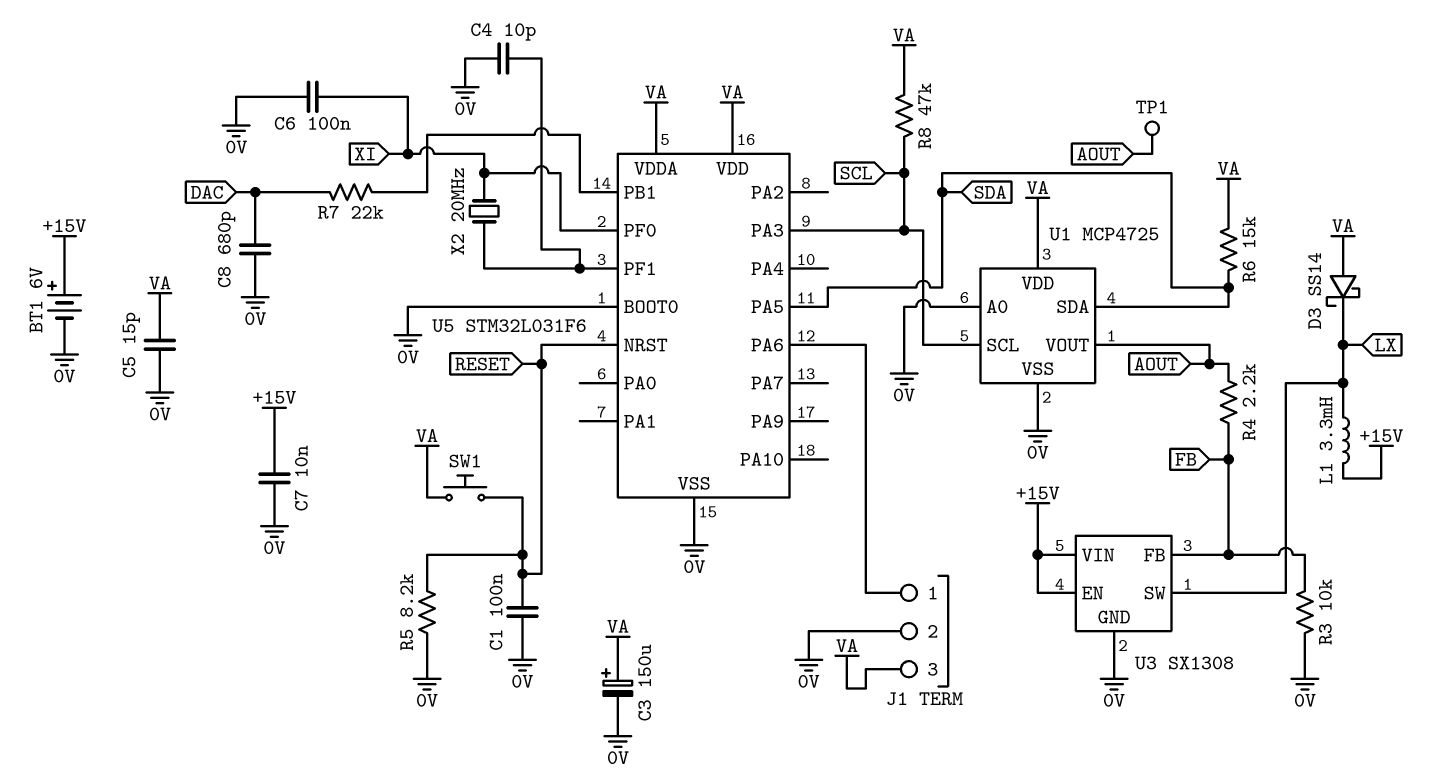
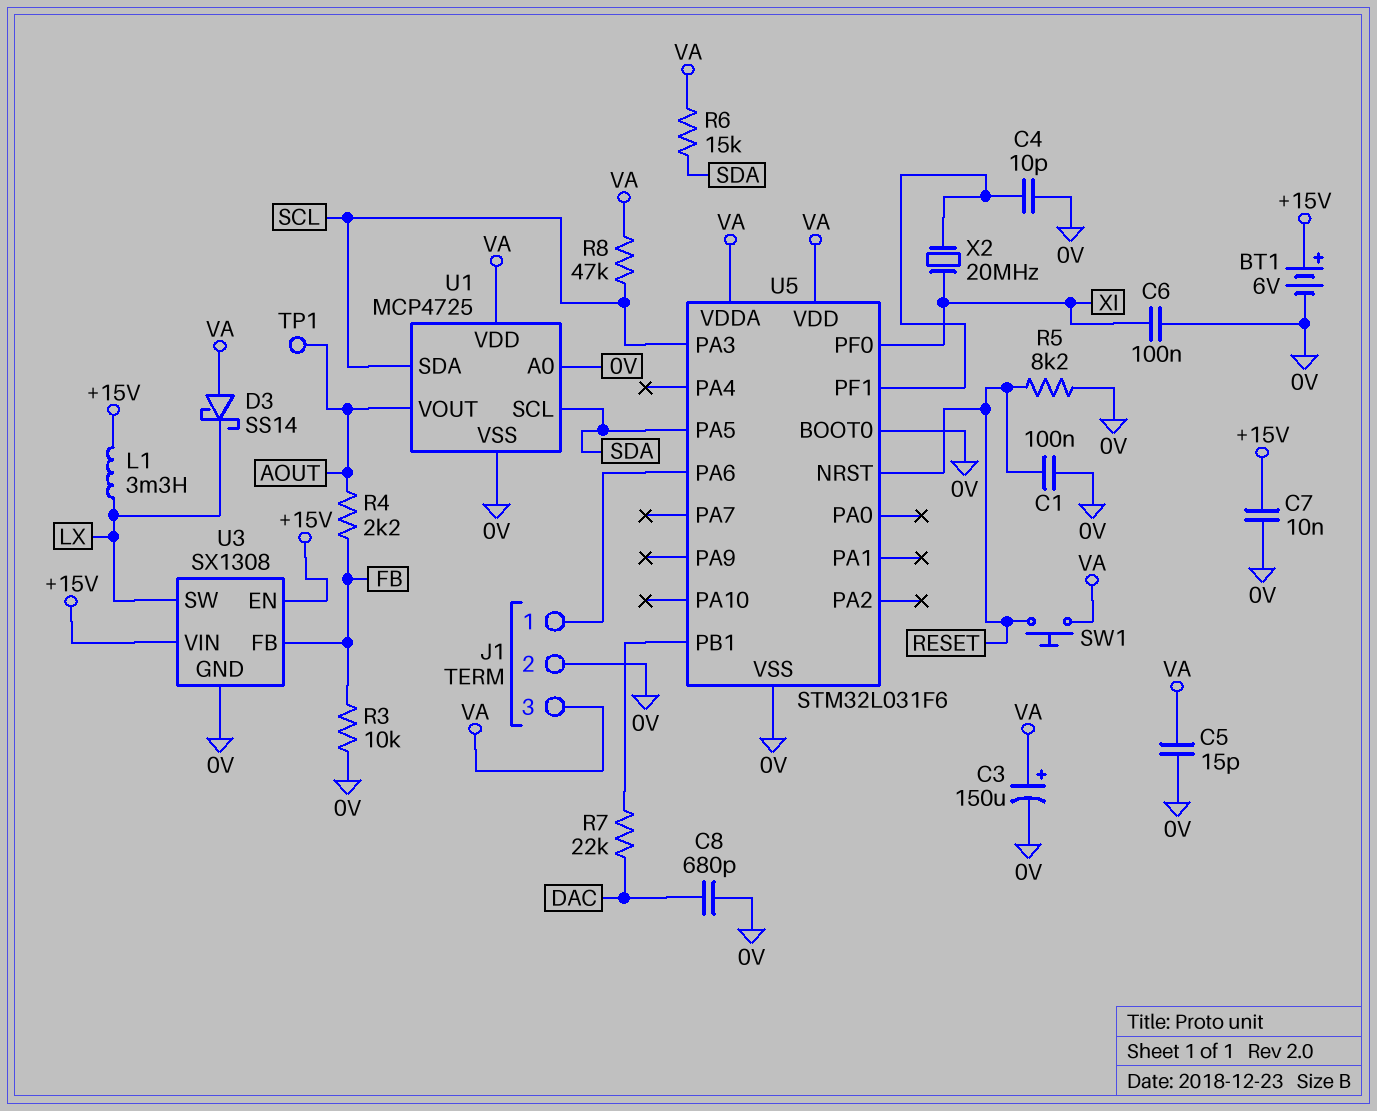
U1 pin SCL: SCL -> SDA
U1 pin SDA: SDA -> SCL

